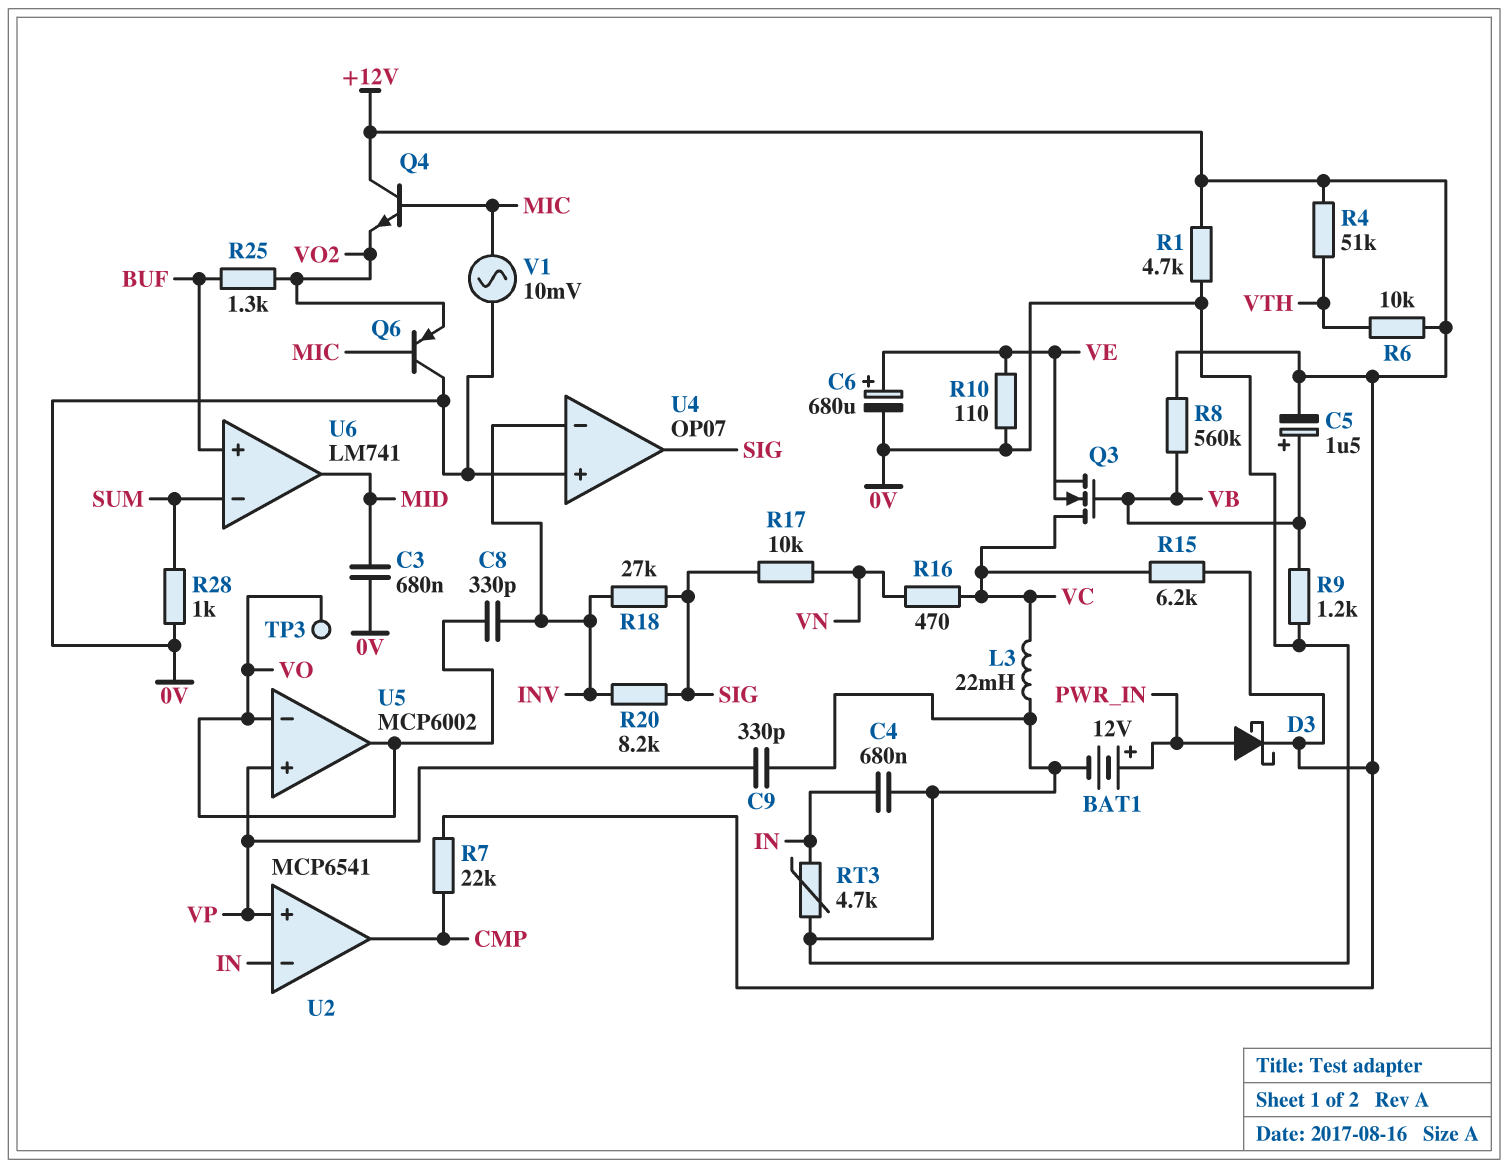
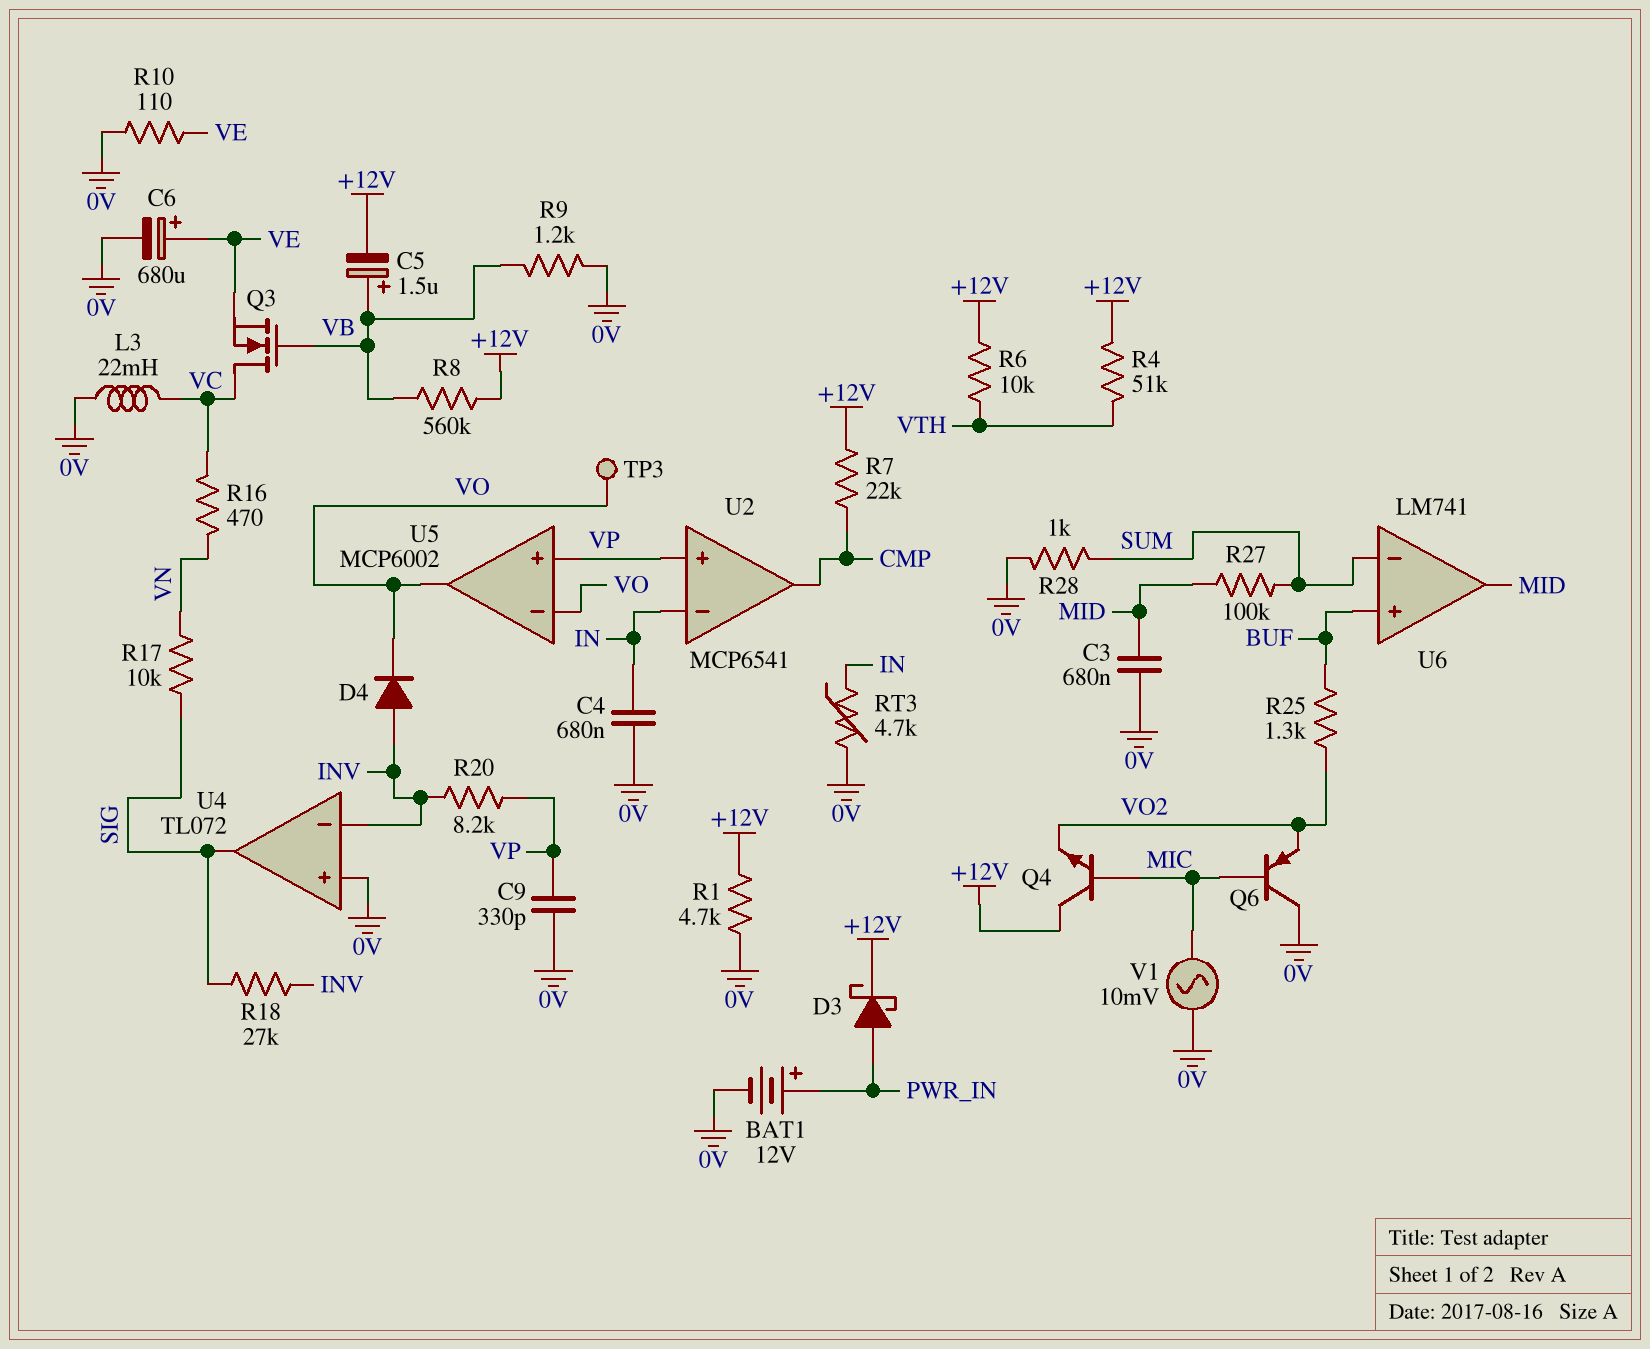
C8: 330pF (INV, VO) -> none
D4: none -> diode (A INV, K VO)
R15: 6.2k (+12V, VC) -> none
R20: 8.2k (INV, SIG) -> 8.2k (INV, VP)
R27: none -> 100k (MID, SUM)
U4: OP07 -> TL072

